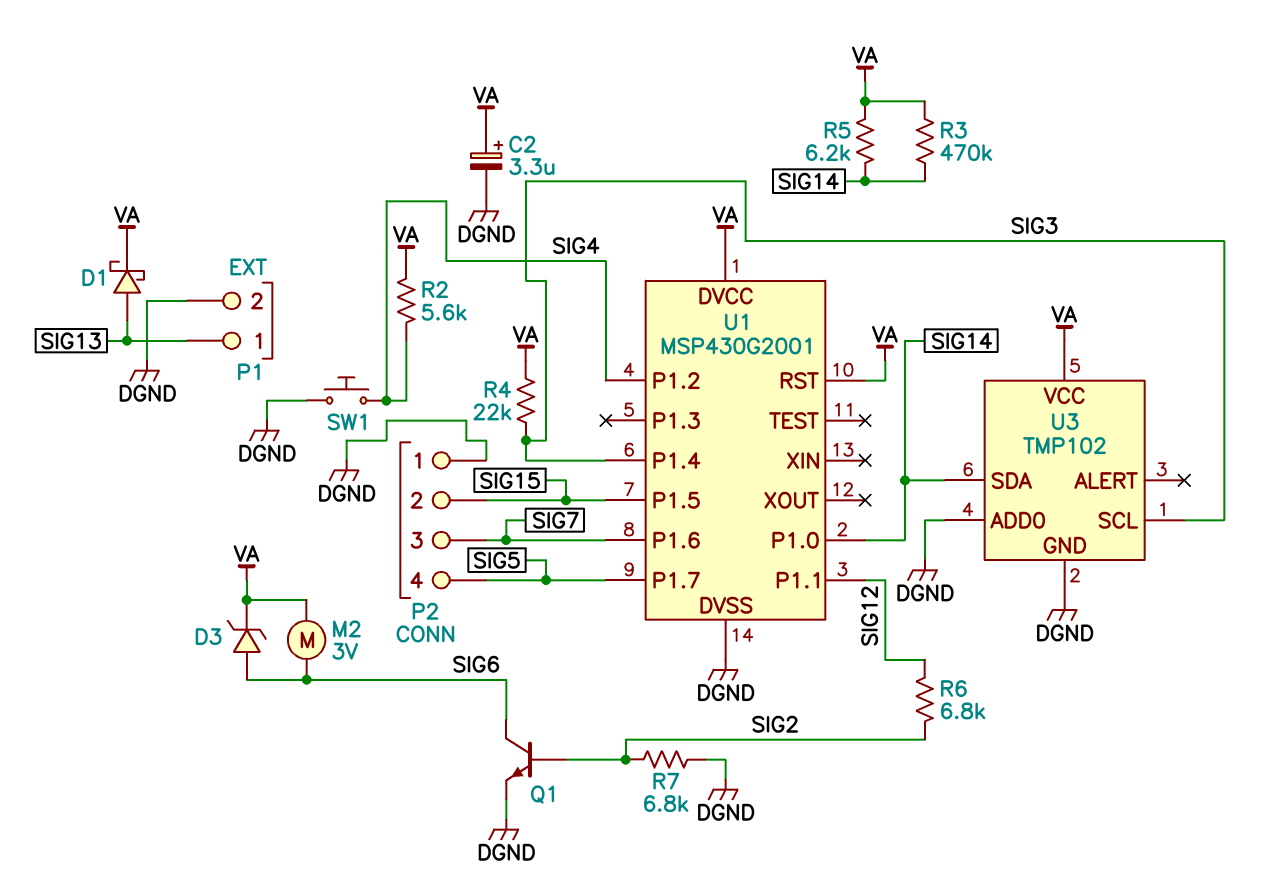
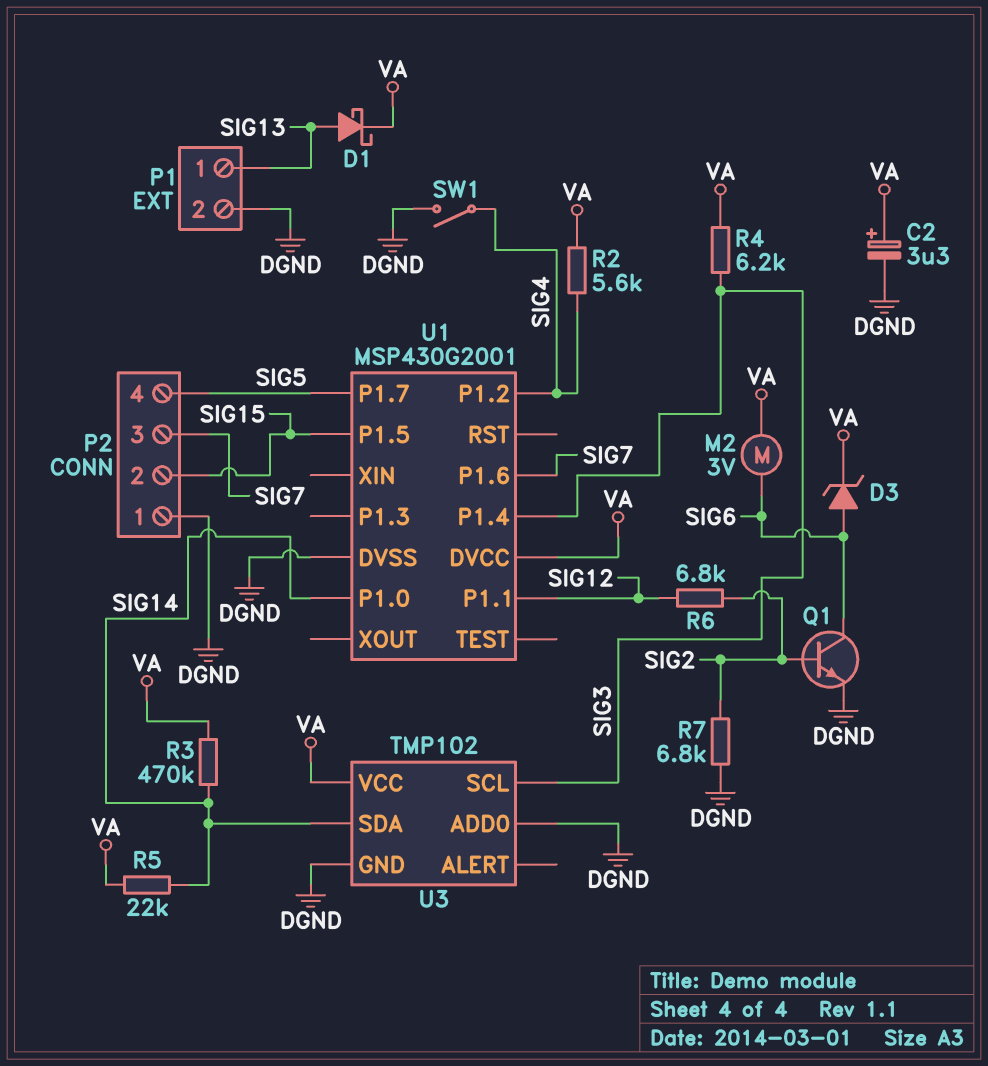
R4: 22k (SIG3, VA) -> 6.2k (SIG3, VA)
R5: 6.2k (SIG14, VA) -> 22k (SIG14, VA)
SW1: button (DGND, SIG4) -> switch (DGND, SIG4)
U1 pin RST: VA -> none

